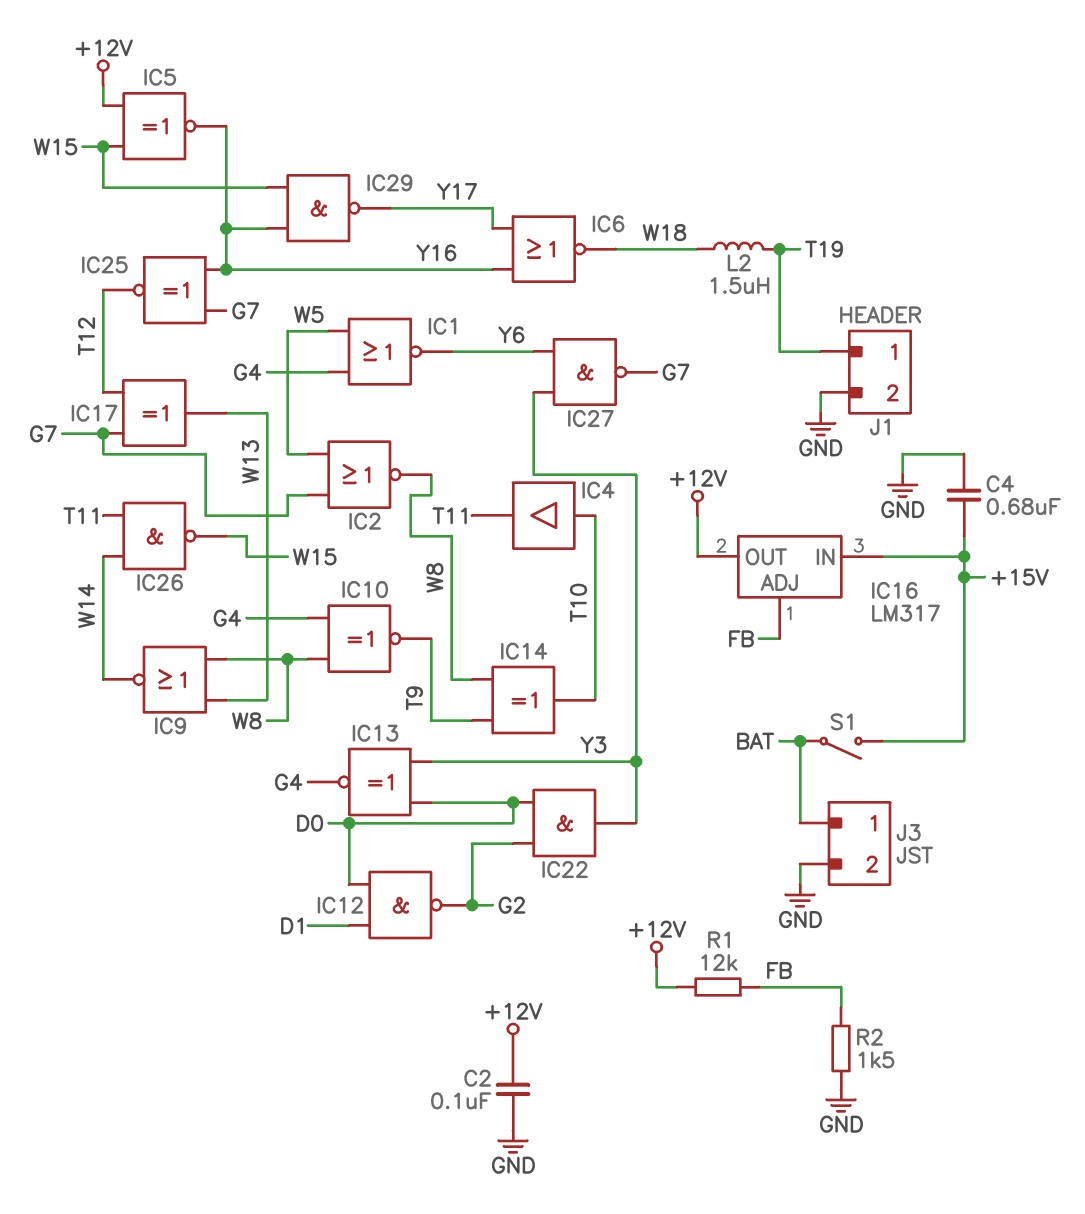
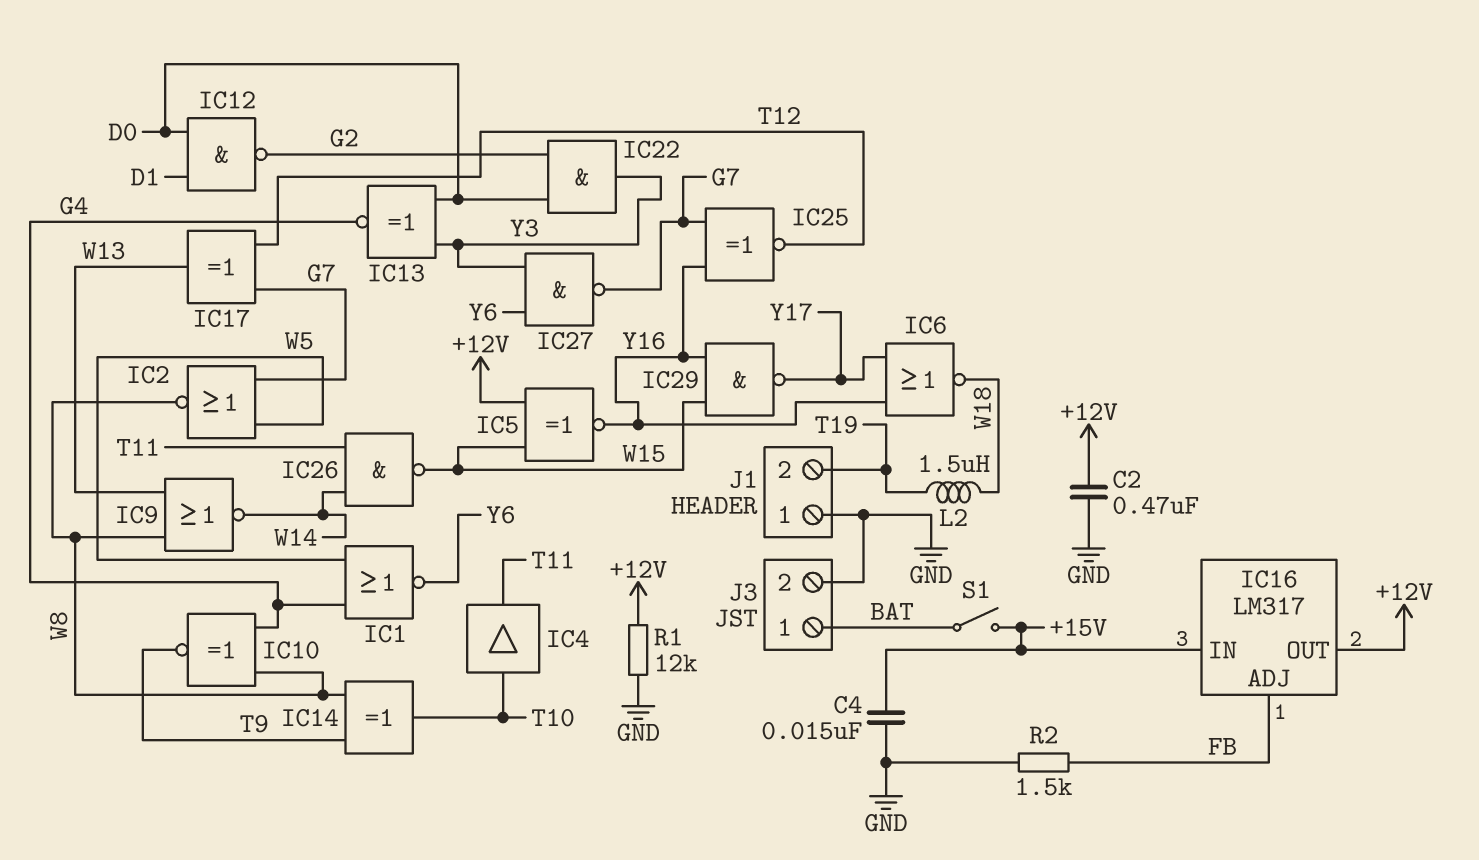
C2: 100nF (+12V, GND) -> 470nF (+12V, GND)
C4: 680nF (+15V, GND) -> 15nF (+15V, GND)
J1 pin 1: T19 -> GND
J1 pin 2: GND -> T19
R1: 12k (+12V, FB) -> 12k (+12V, GND)

